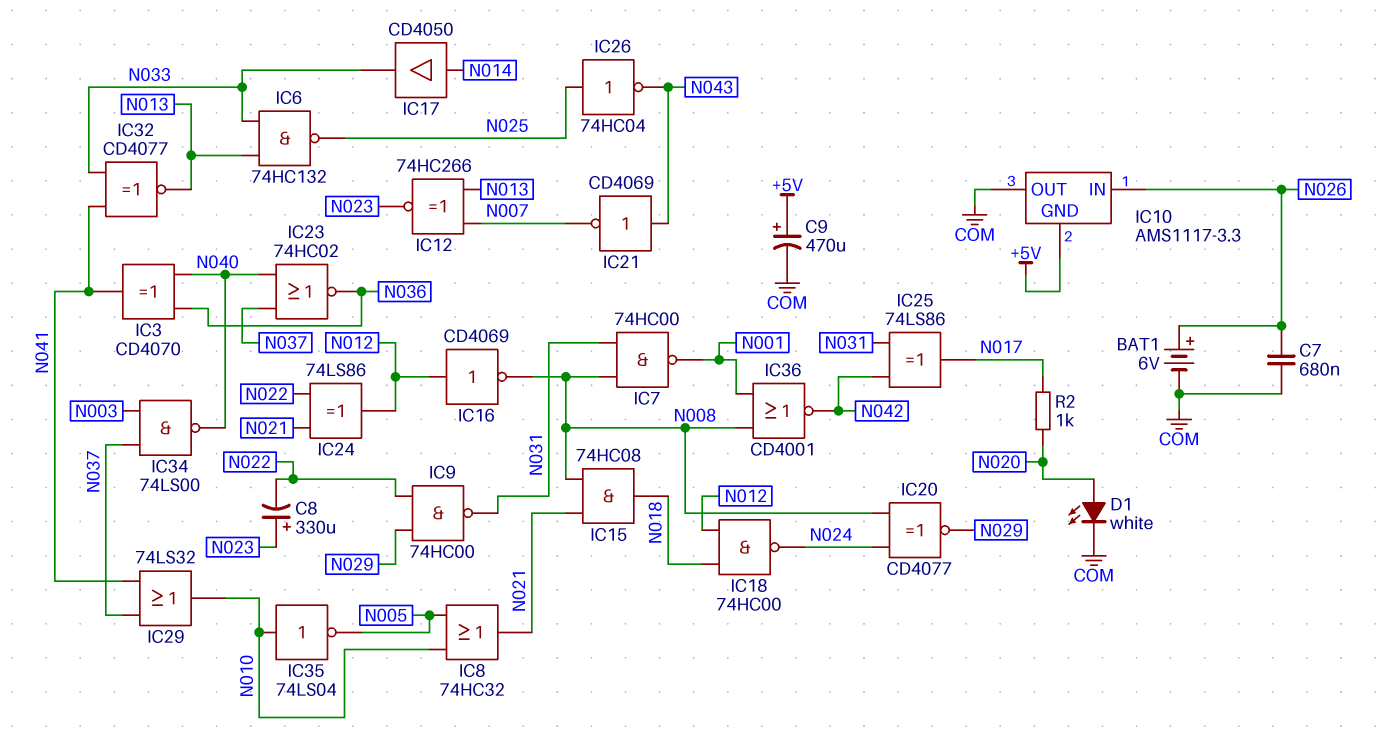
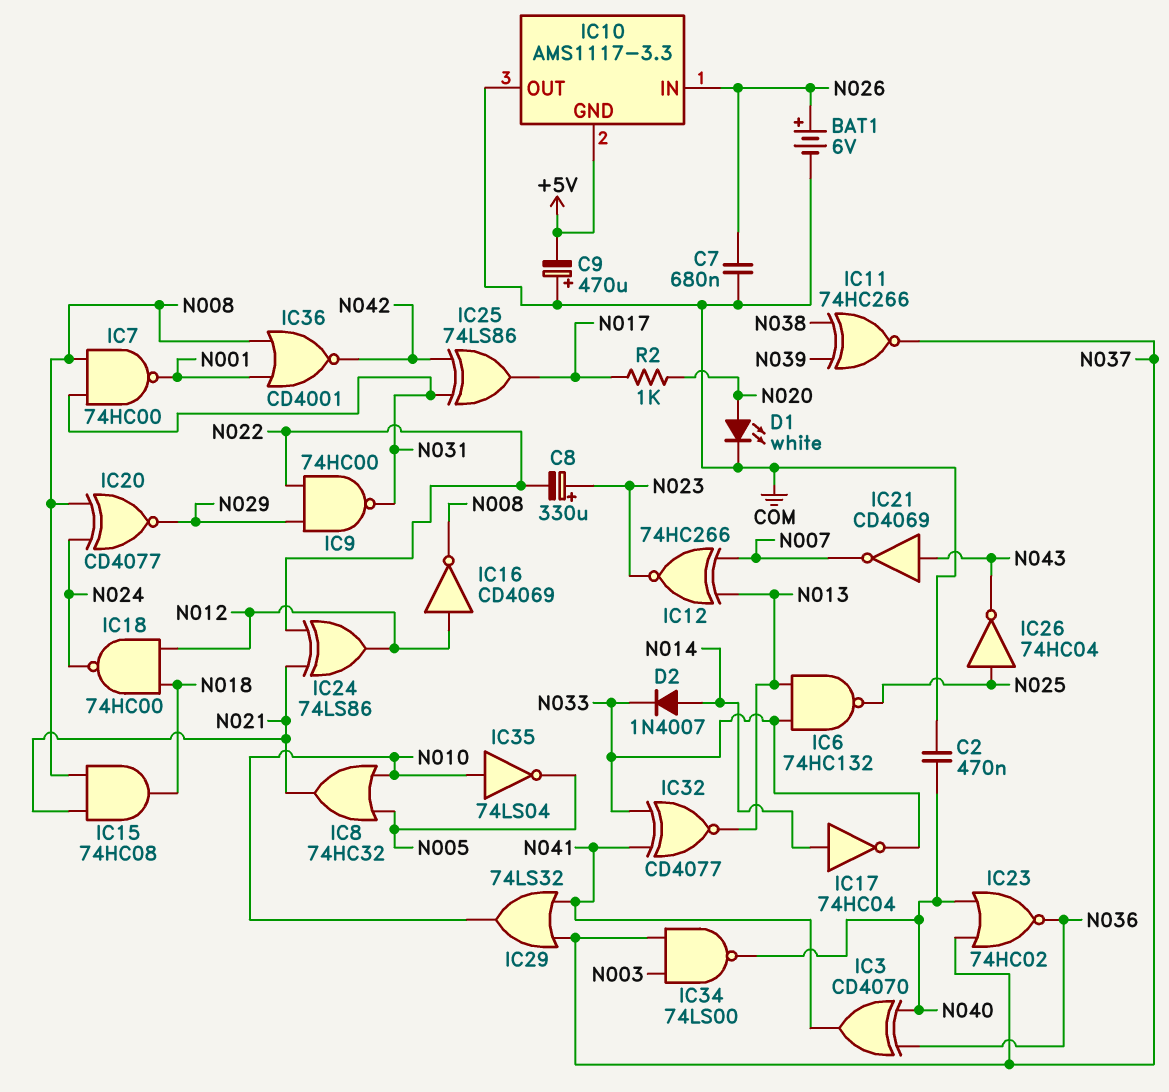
C2: none -> 470nF (COM, N040)
C9: 470uF (plus +5V, minus COM) -> 470uF (plus COM, minus +5V)
D2: none -> diode 1N4007 (A N014, K N033)
IC11: none -> XNOR 74HC266 (in N038, in N039, out N037)
IC17: buffer CD4050 (in N014, out N033) -> NOT 74HC04 (in N014, out N033)

